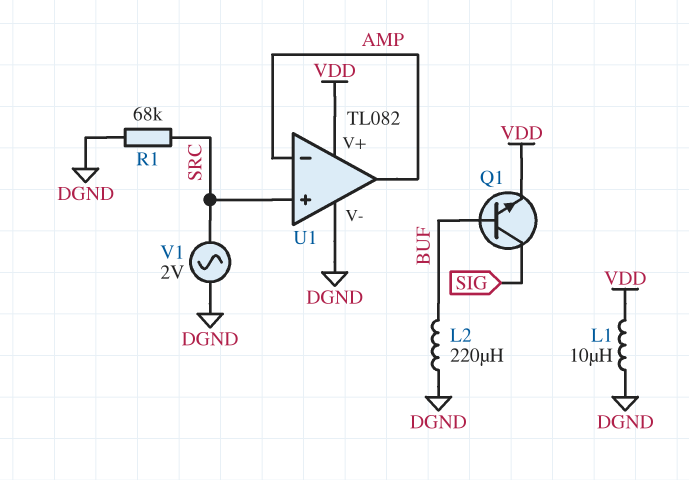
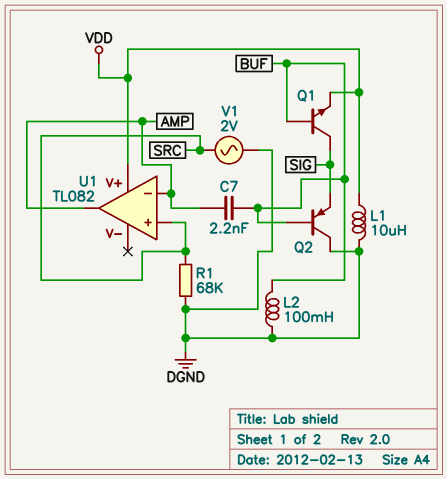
C7: none -> 2.2nF (AMP, BUF)
L2: 220uH (BUF, DGND) -> 100mH (BUF, DGND)
Q2: none -> PNP (B BUF, C DGND, E SIG)
U1 pin V-: DGND -> none

